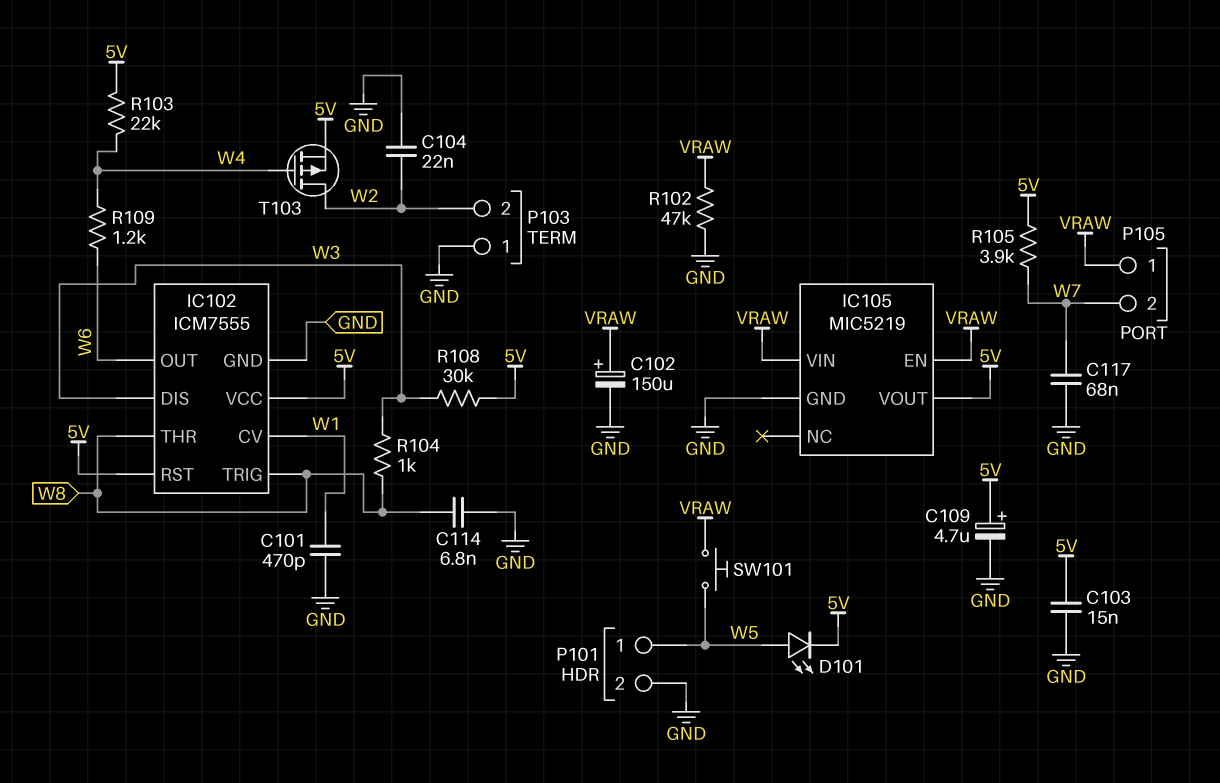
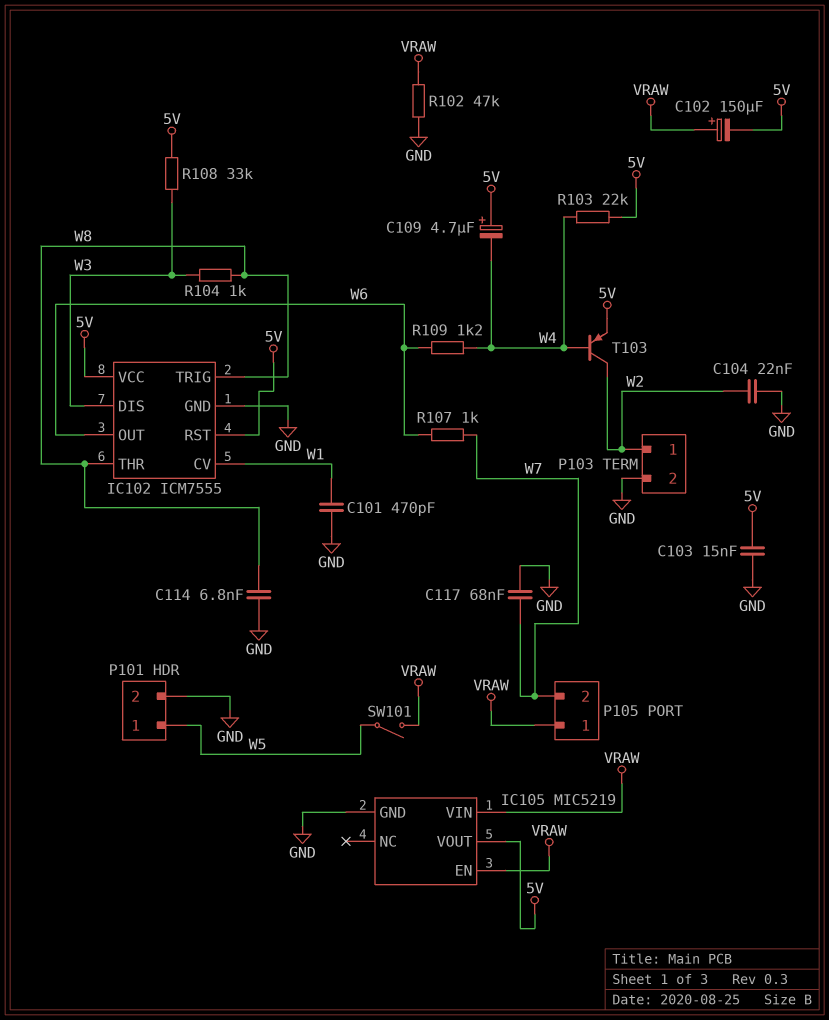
C102: 150uF (plus VRAW, minus GND) -> 150uF (plus VRAW, minus 5V)
C109: 4.7uF (plus 5V, minus GND) -> 4.7uF (plus 5V, minus W4)
D101: LED (A W5, K 5V) -> none
P103 pin 1: GND -> W2
P103 pin 2: W2 -> GND
R105: 3.9k (5V, W7) -> none
R107: none -> 1k (W6, W7)
R108: 30k (5V, W3) -> 33k (5V, W3)
SW101: button (VRAW, W5) -> switch (VRAW, W5)
T103: PMOS (G W4, D W2, S 5V) -> PNP (B W4, C W2, E 5V)

